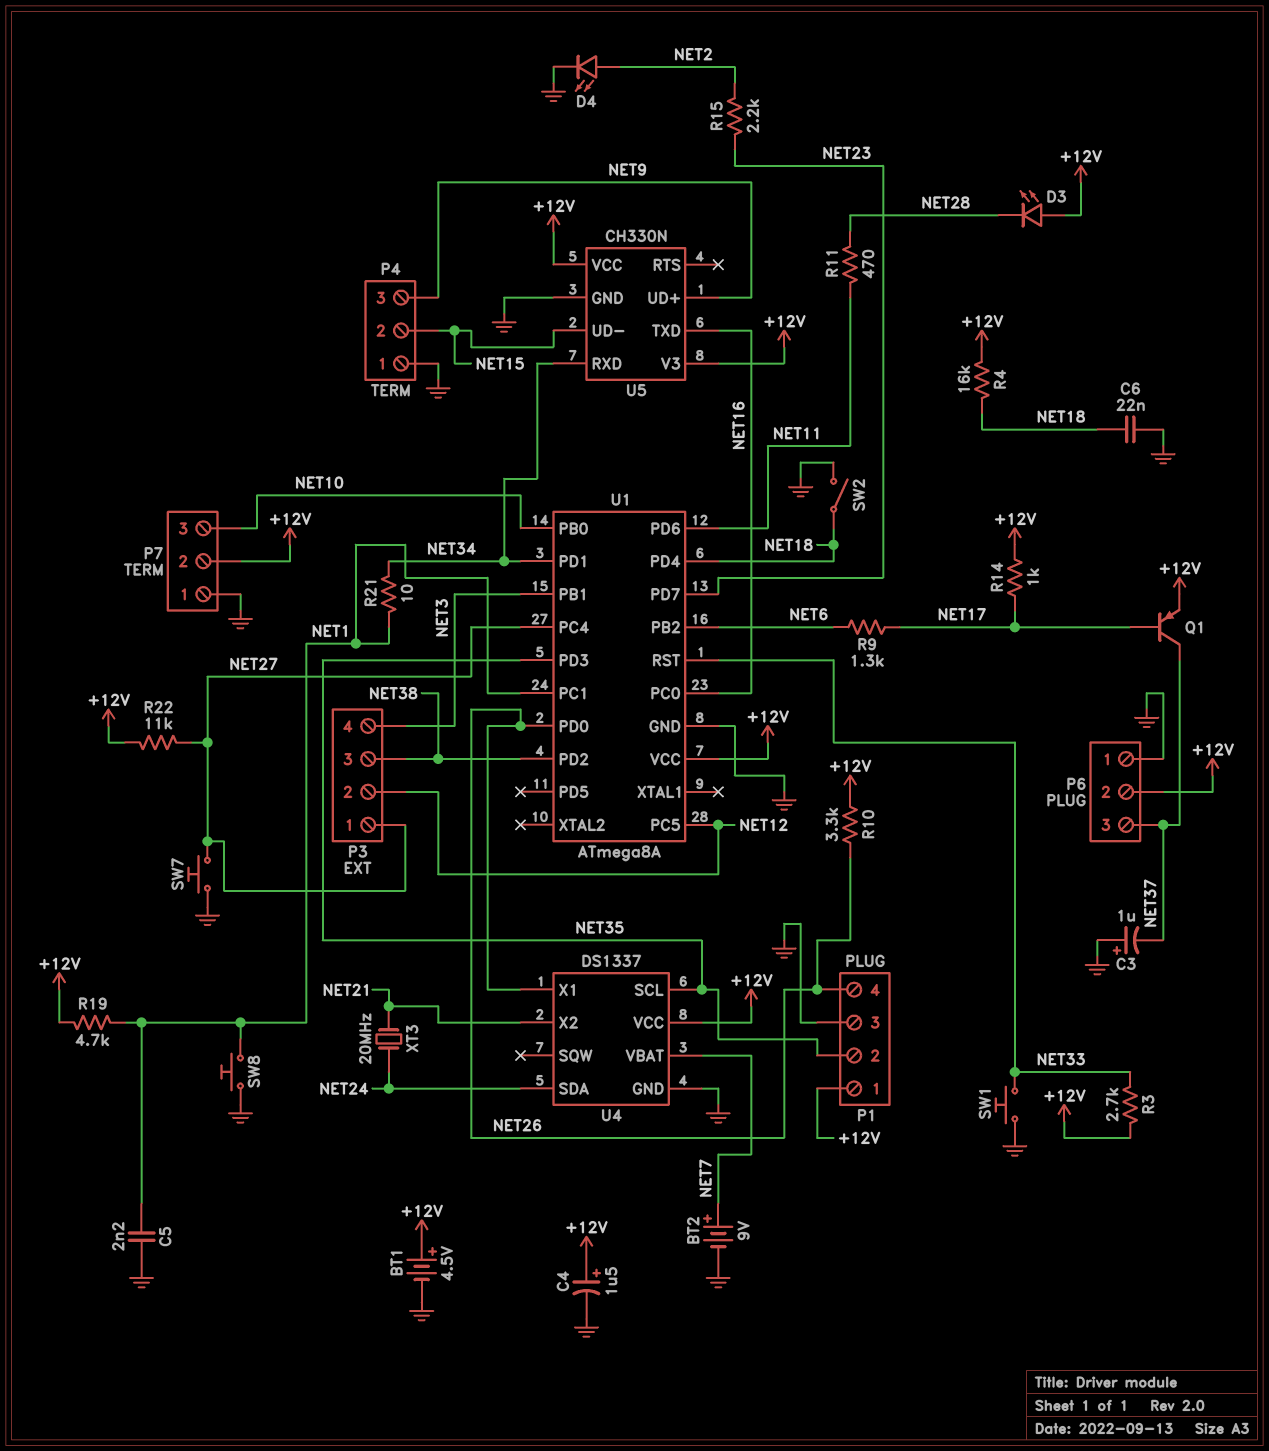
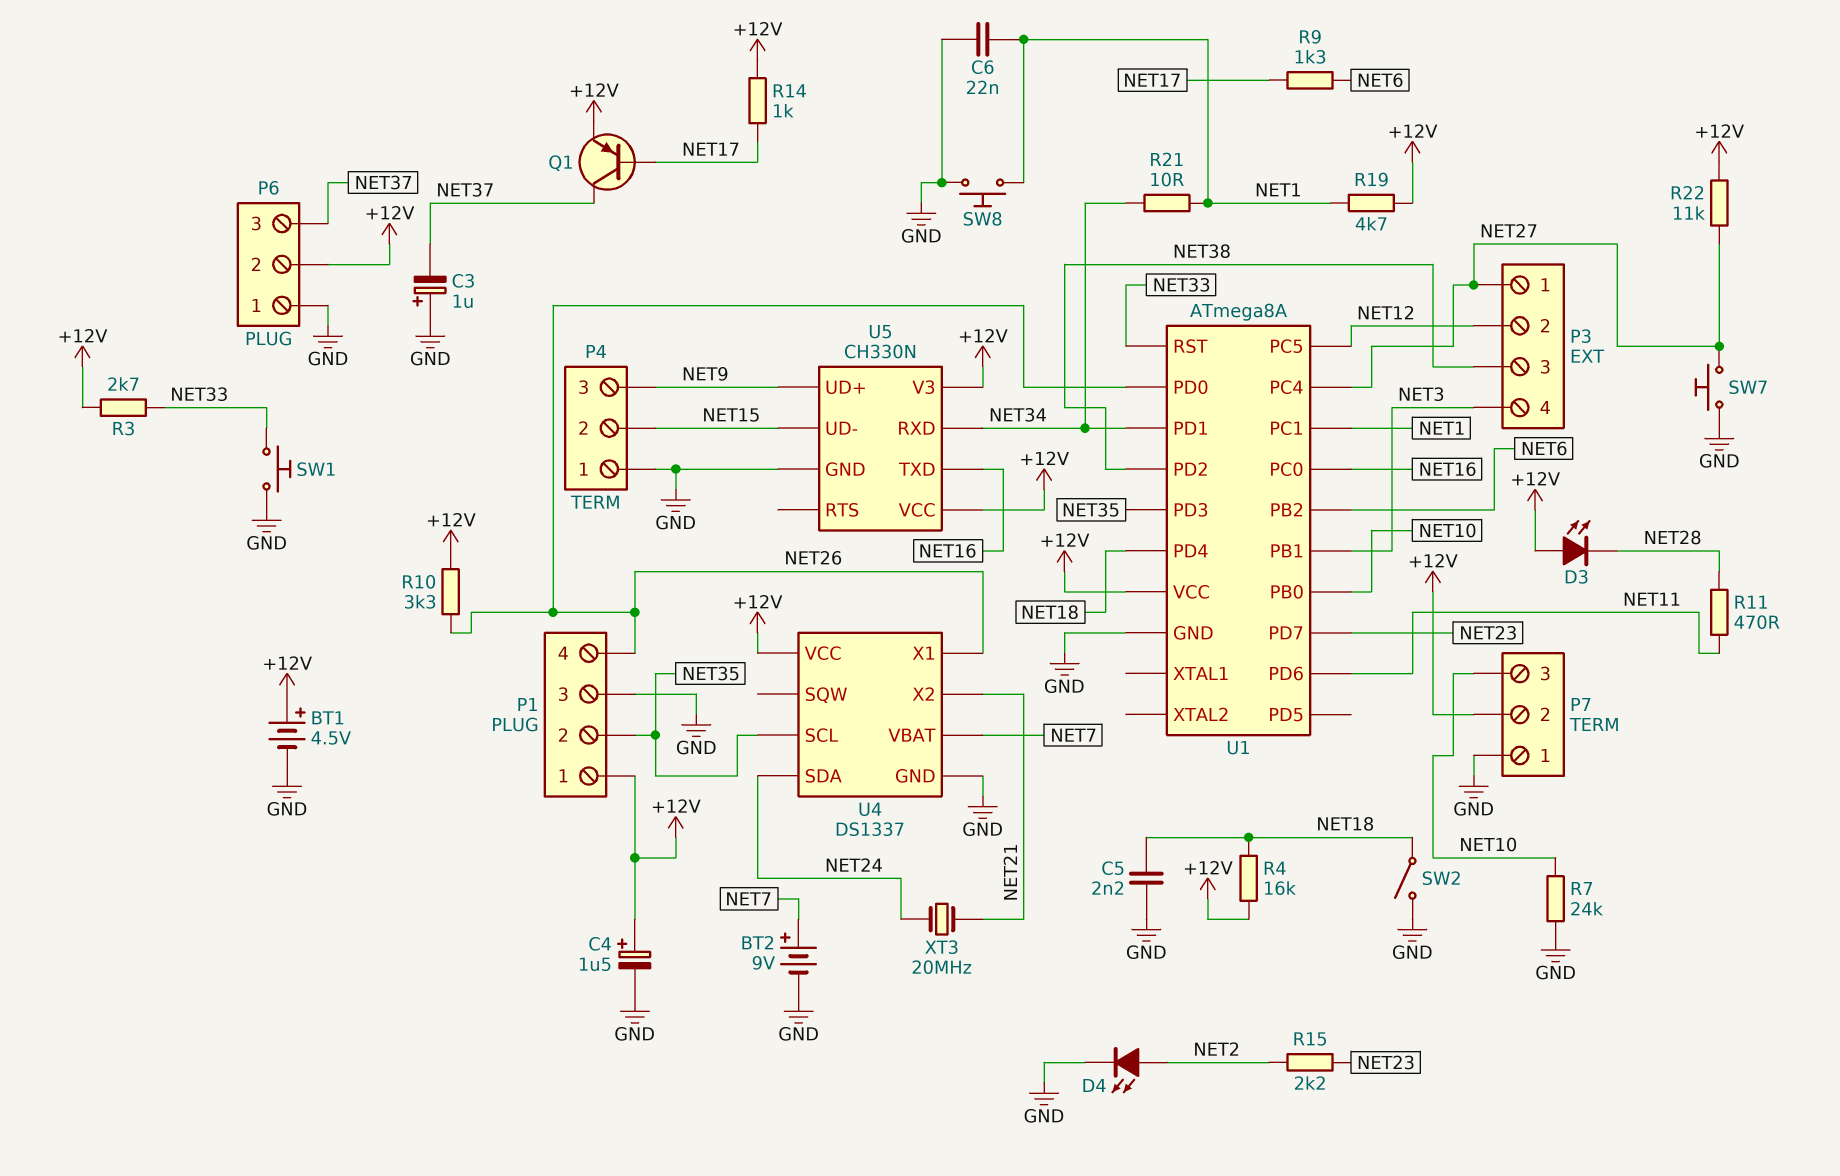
C5: 2.2nF (GND, NET1) -> 2.2nF (GND, NET18)
C6: 22nF (GND, NET18) -> 22nF (GND, NET1)
R7: none -> 24k (GND, NET10)

